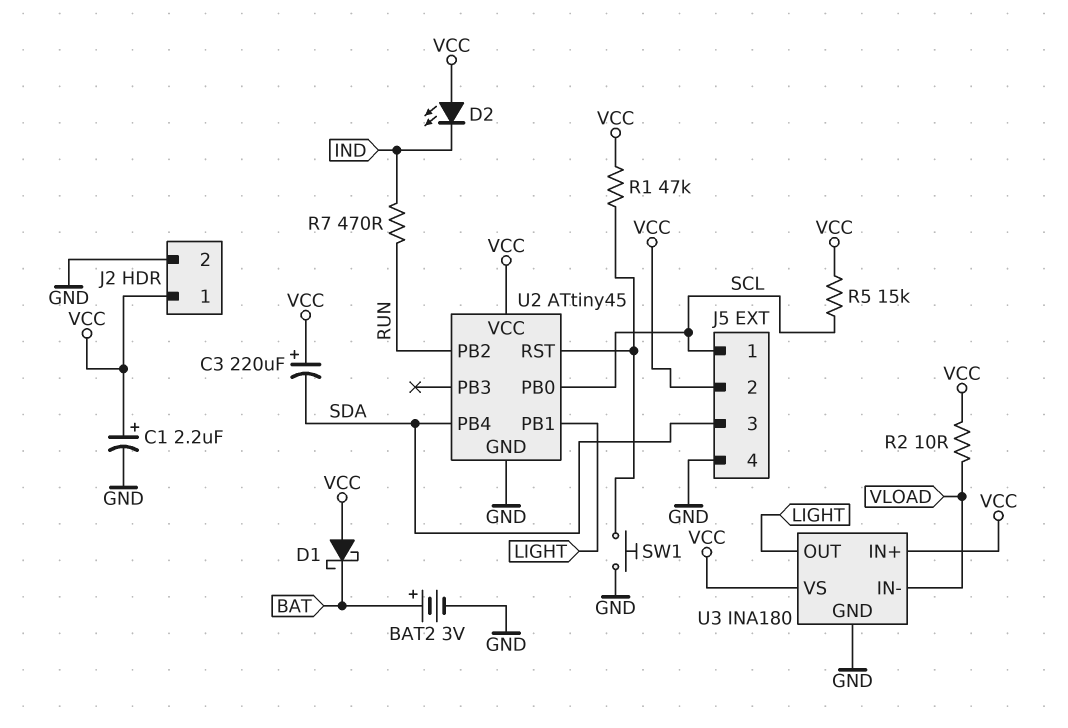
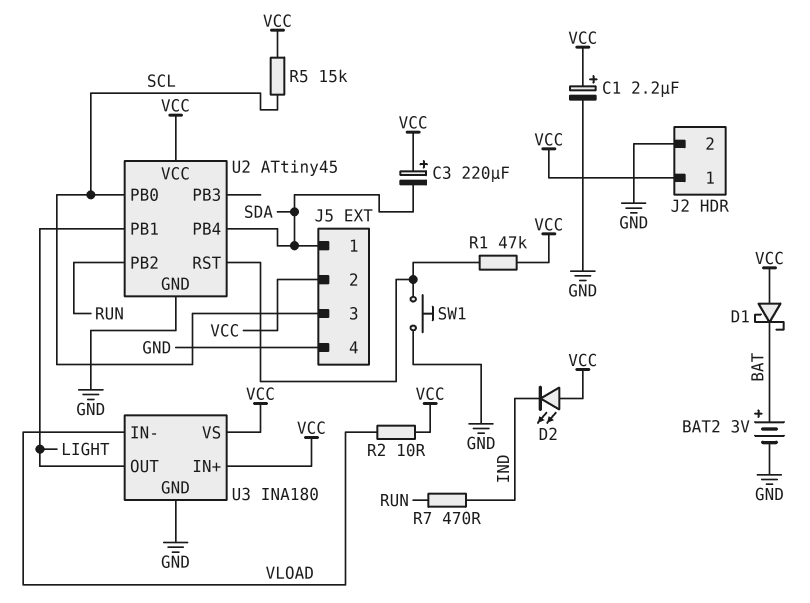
J5 pin 1: SCL -> SDA
J5 pin 3: SDA -> SCL

